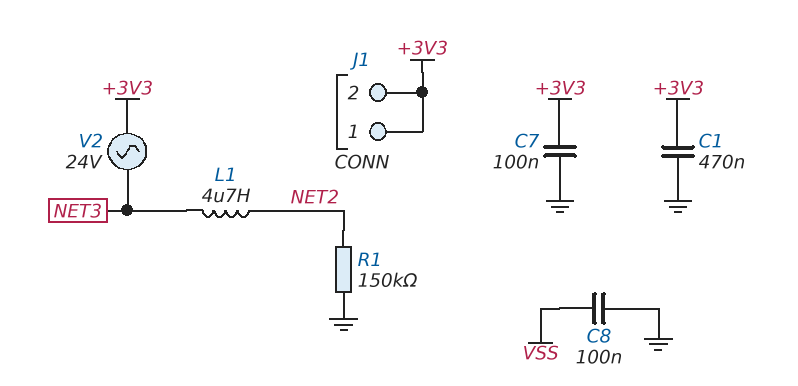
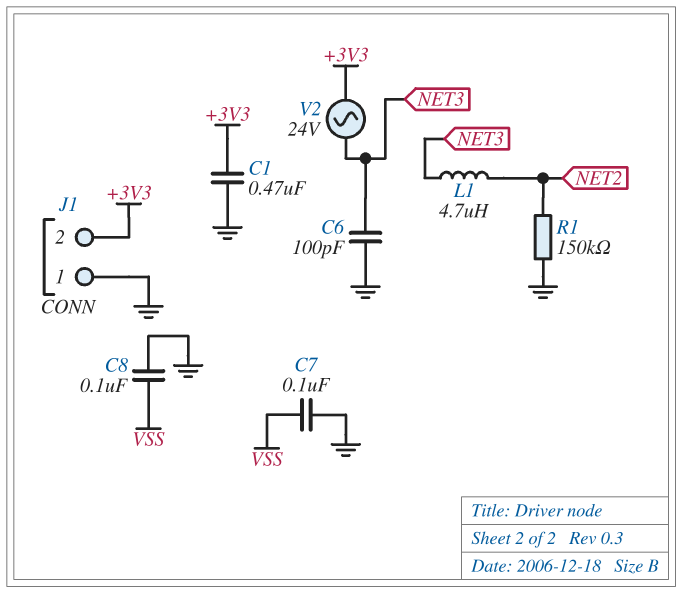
C6: none -> 100pF (GND, NET3)
C7: 100nF (+3V3, GND) -> 100nF (GND, VSS)
J1 pin 1: +3V3 -> GND

